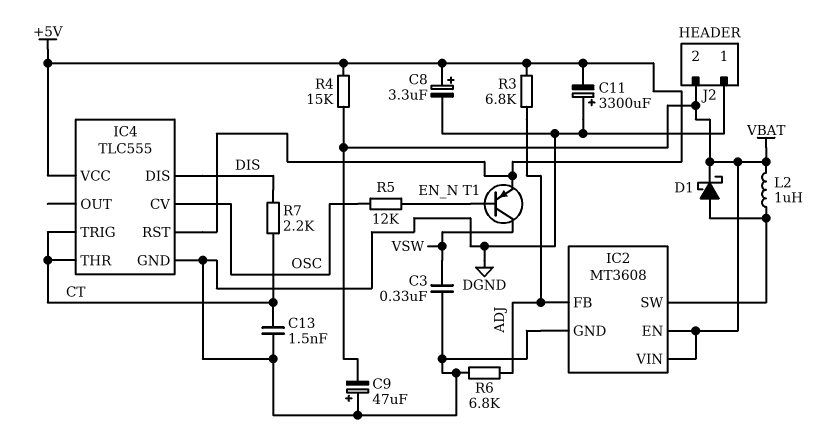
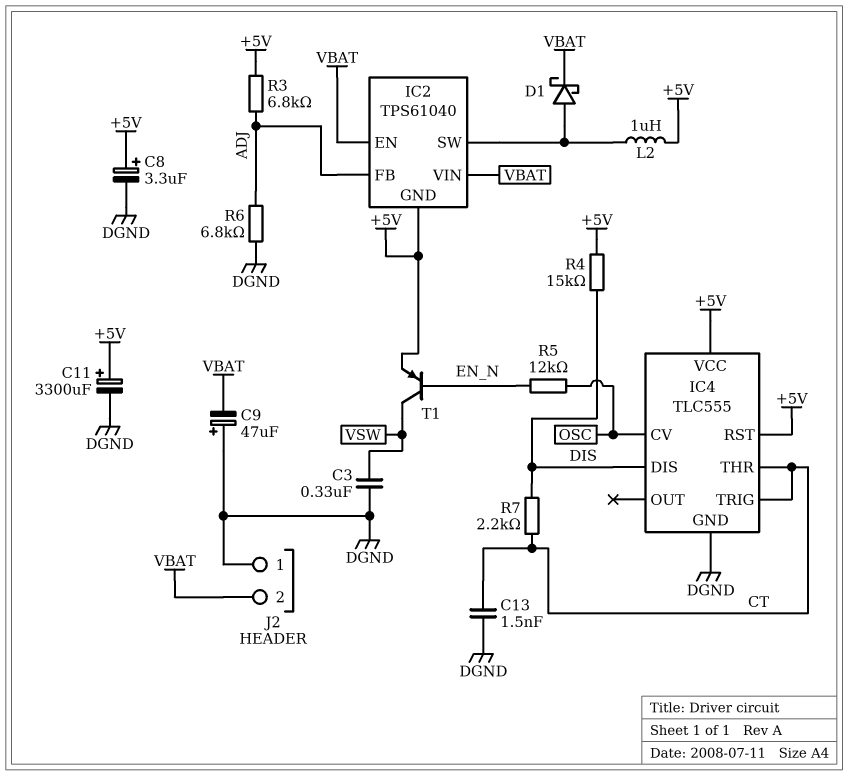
C11: 3300uF (plus DGND, minus +5V) -> 3300uF (plus +5V, minus DGND)
IC2: MT3608 -> TPS61040
IC2 pin GND: DGND -> +5V
L2: 1uH (IC2/SW, VBAT) -> 1uH (+5V, IC2/SW)
R4: 15k (+5V, VBAT) -> 15k (+5V, DIS)

